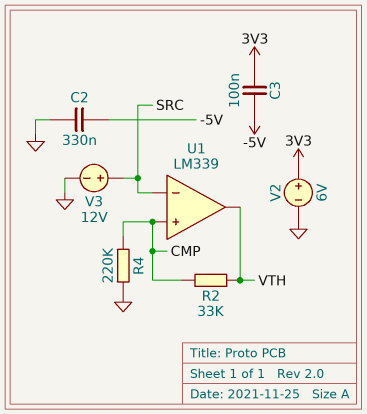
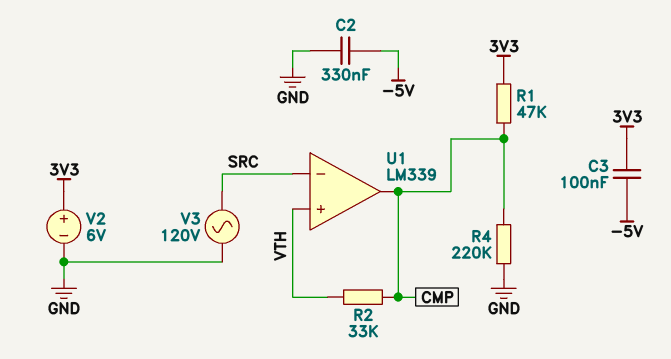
R1: none -> 47k (3V3, CMP)
U1 pin in+: CMP -> VTH
U1 pin out: VTH -> CMP
V3: 12V (plus SRC, minus GND) -> AC 120V (GND, SRC)

